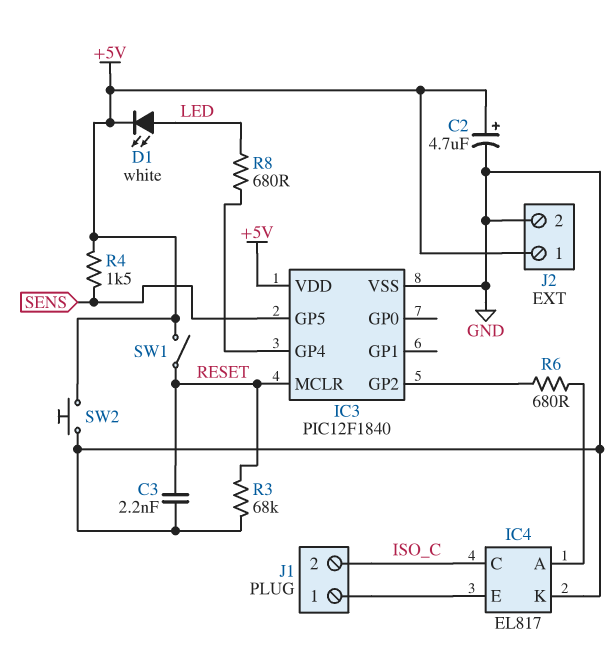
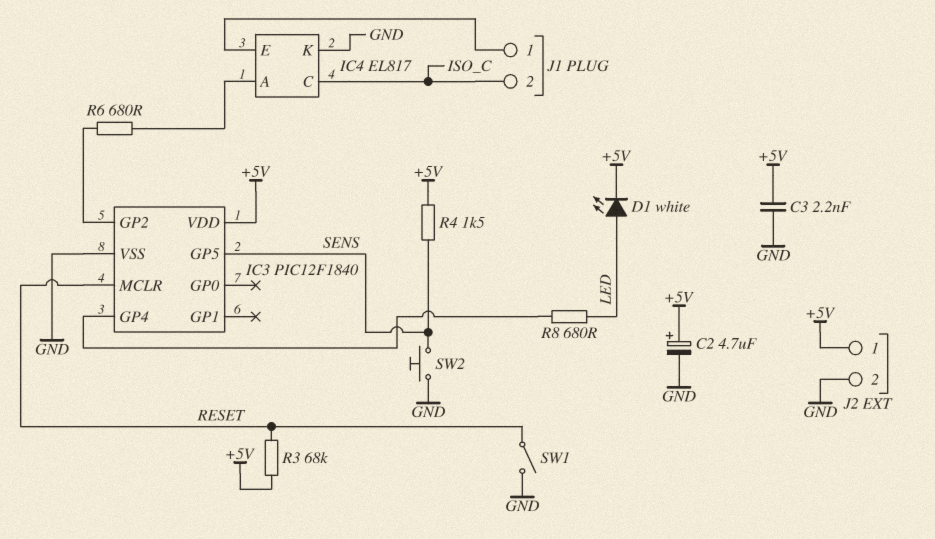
C3: 2.2nF (GND, RESET) -> 2.2nF (+5V, GND)
R3: 68k (GND, RESET) -> 68k (+5V, RESET)
SW1: switch (+5V, RESET) -> switch (GND, RESET)
SW2: button (+5V, GND) -> button (GND, SENS)

